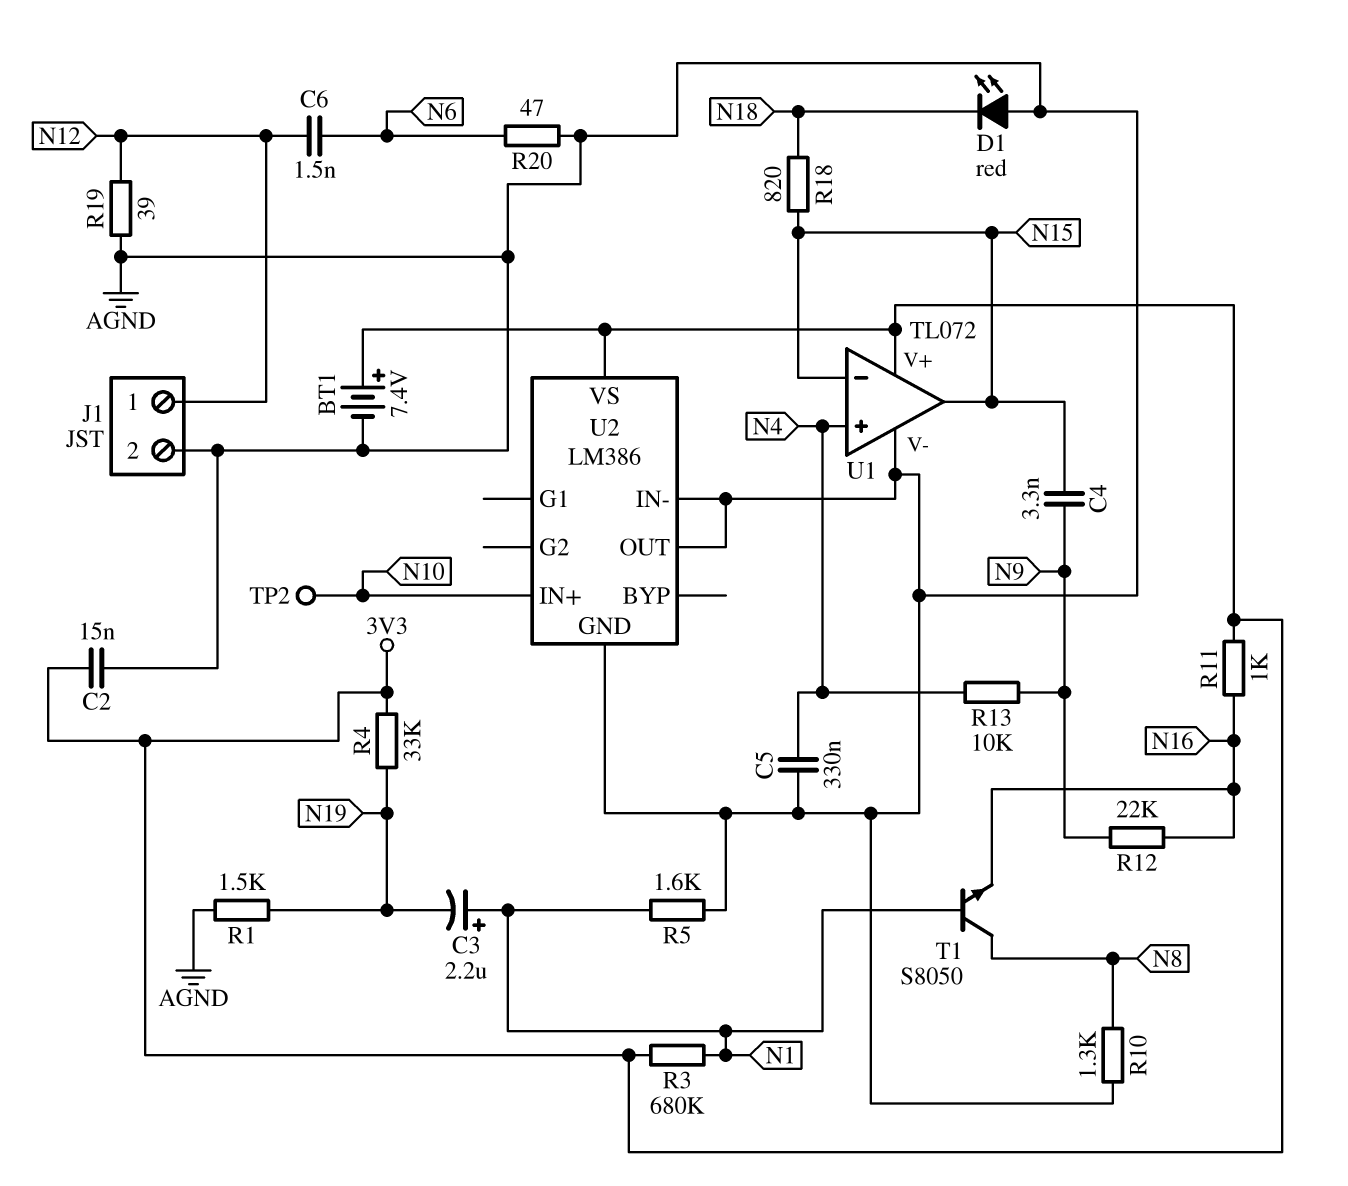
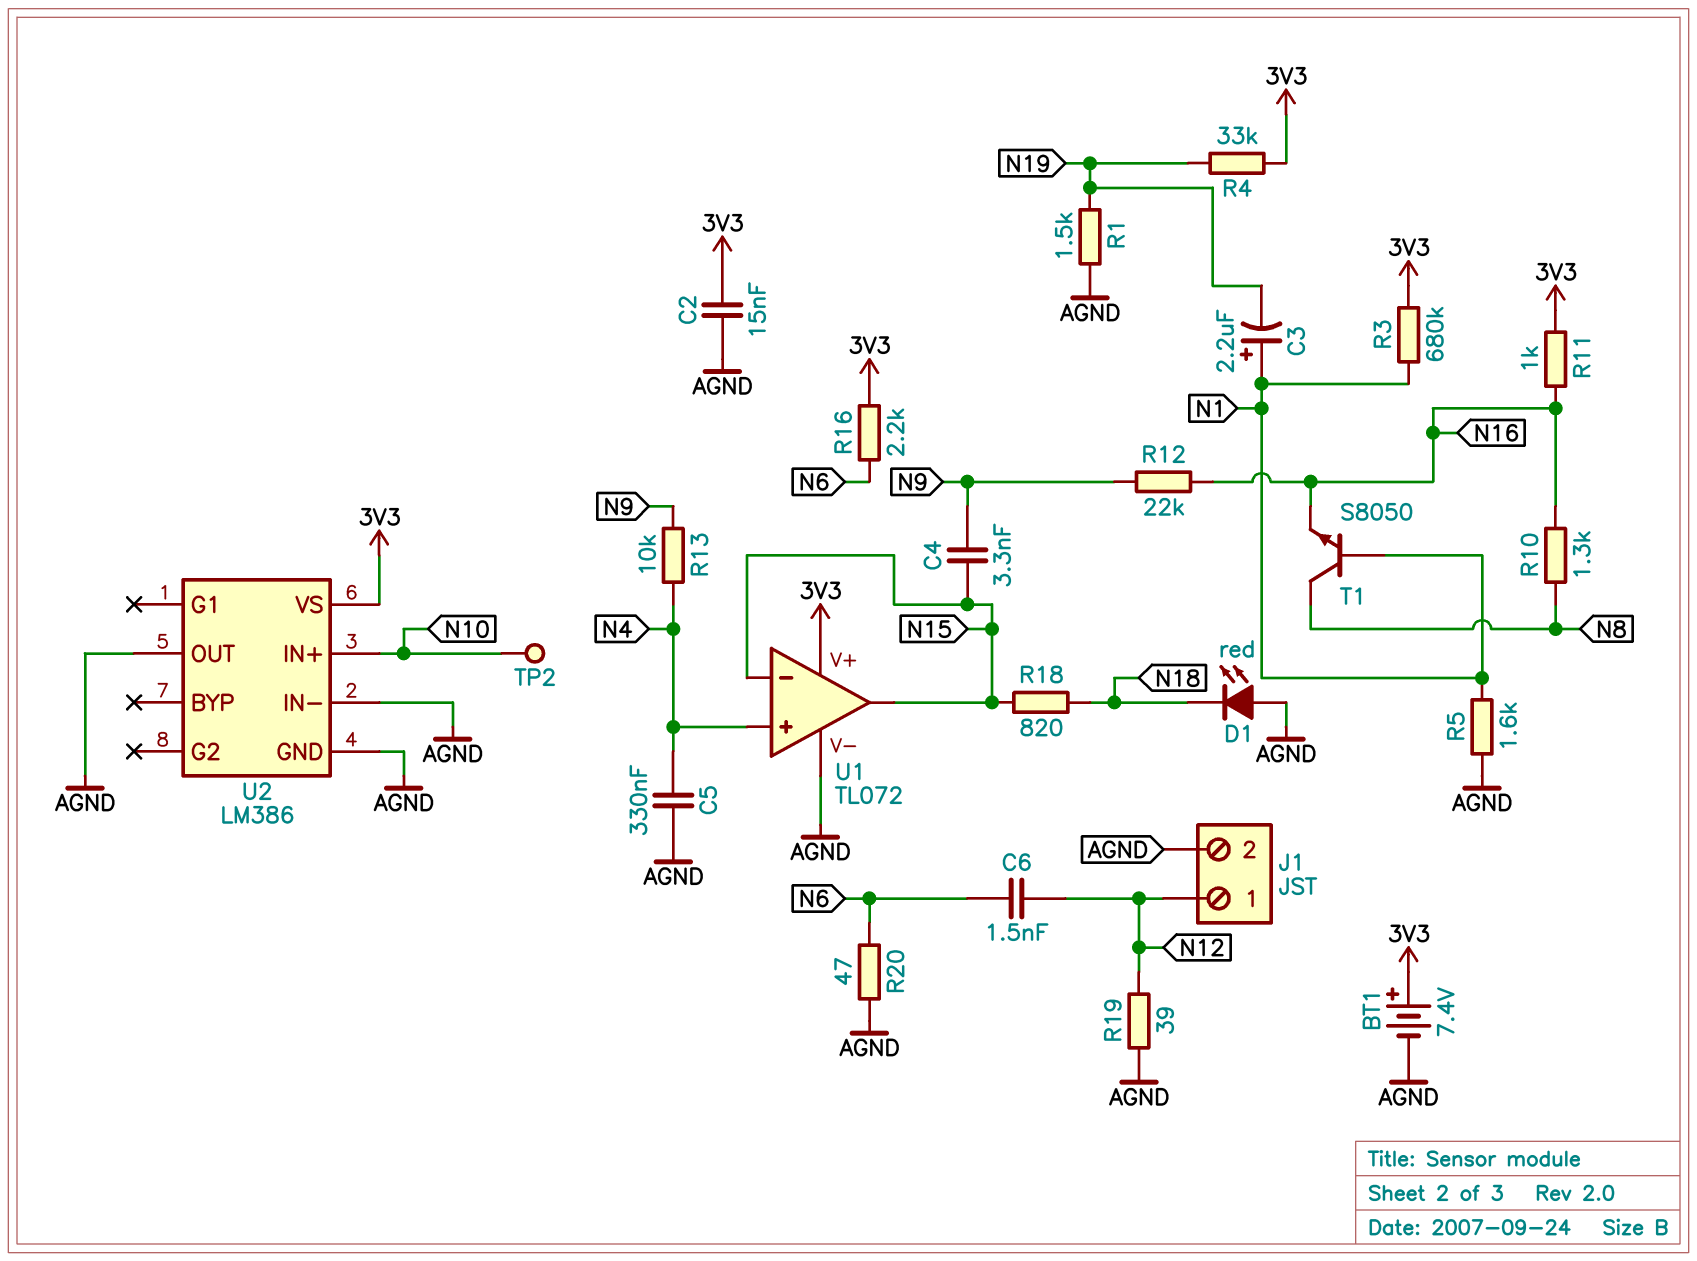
R10: 1.3k (AGND, N8) -> 1.3k (N8, N16)
R16: none -> 2.2k (3V3, N6)

